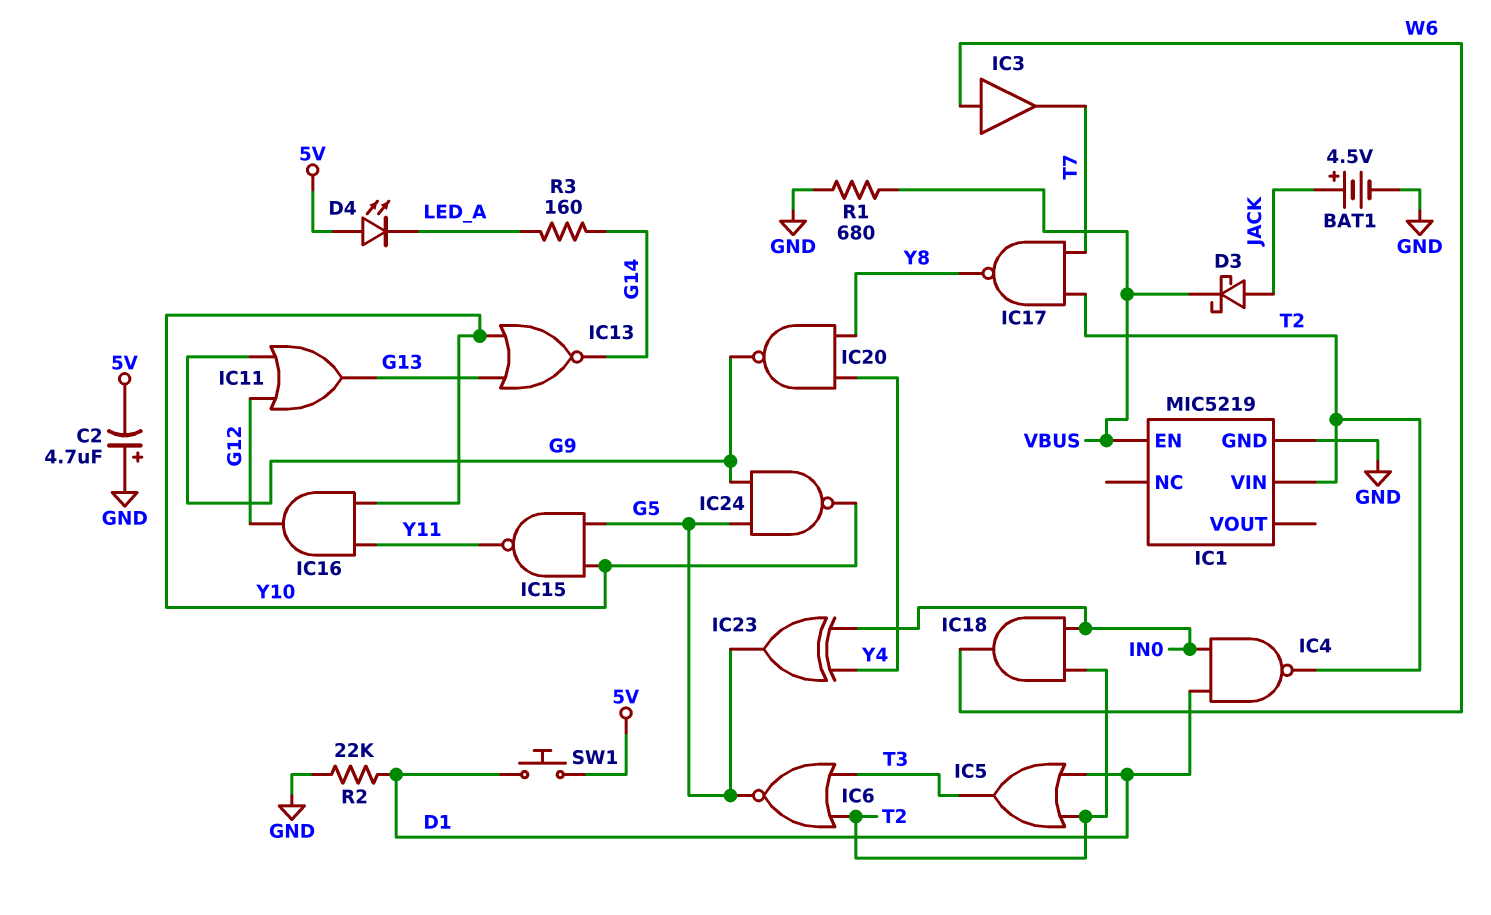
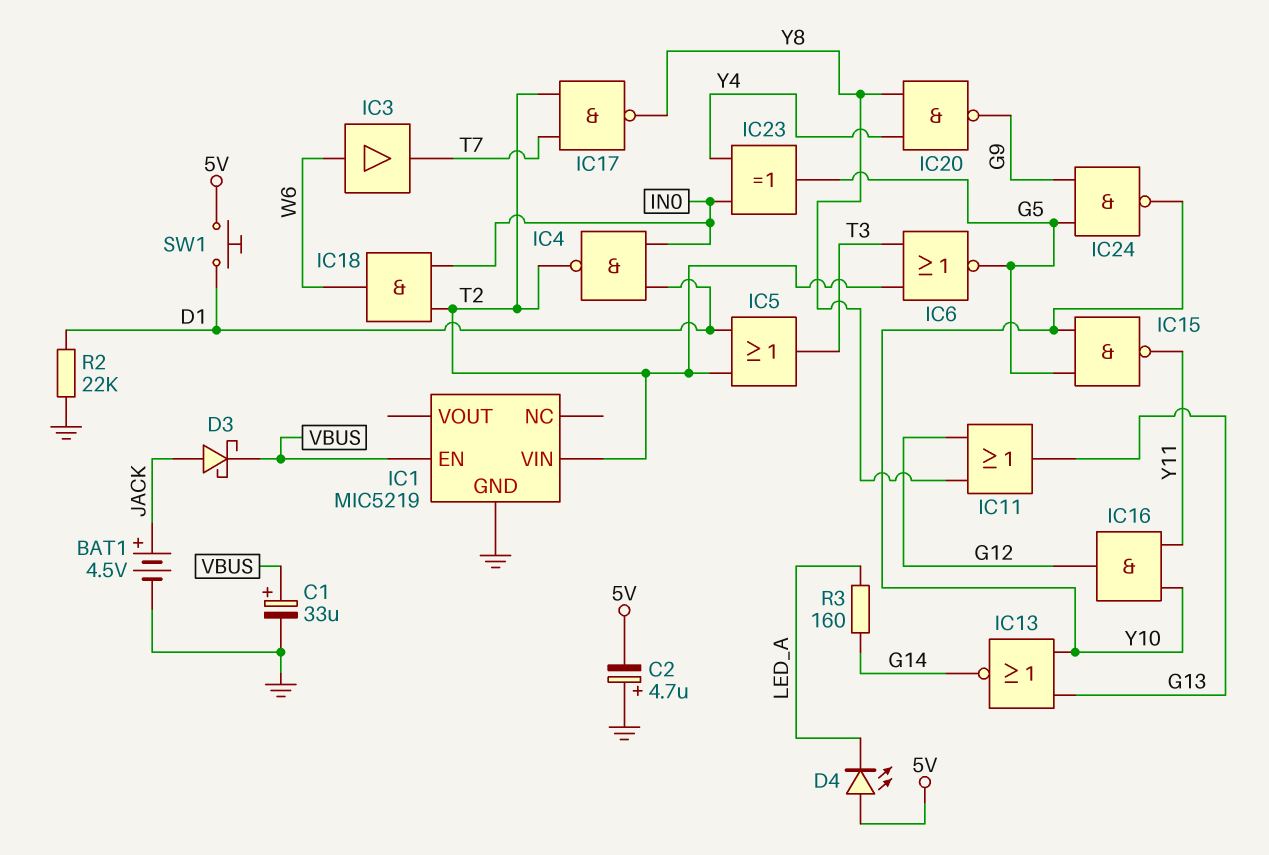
C1: none -> 33uF (plus VBUS, minus GND)
IC11: OR (in G9, in G12, out G13) -> OR (in G12, in Y8, out G13)
R1: 680 (GND, VBUS) -> none

